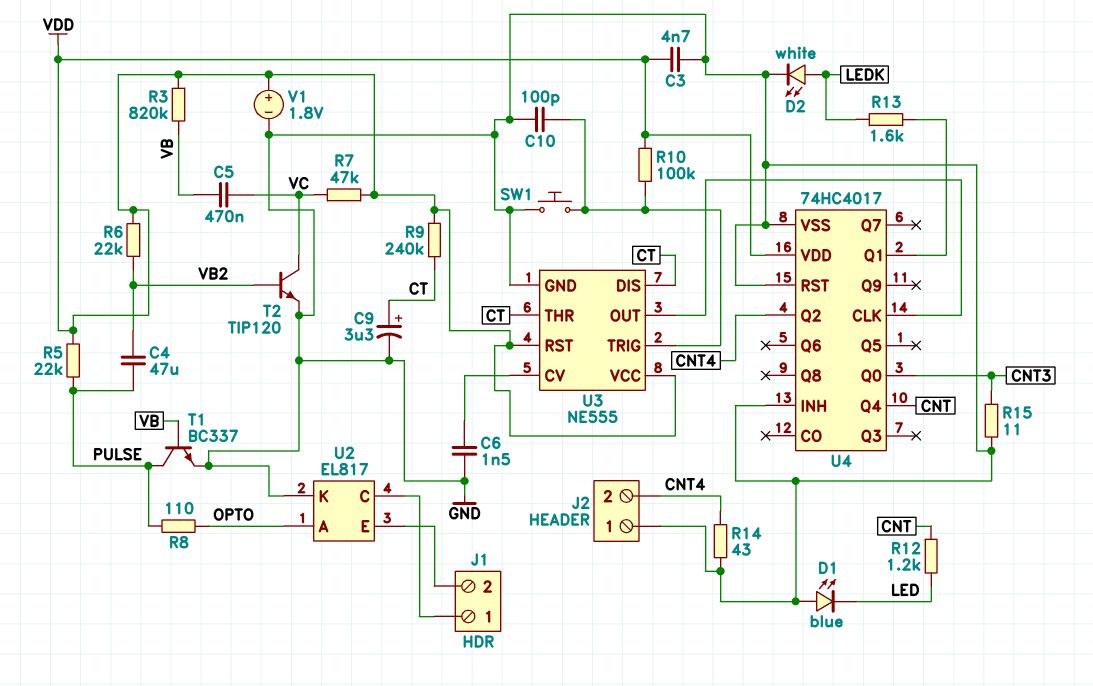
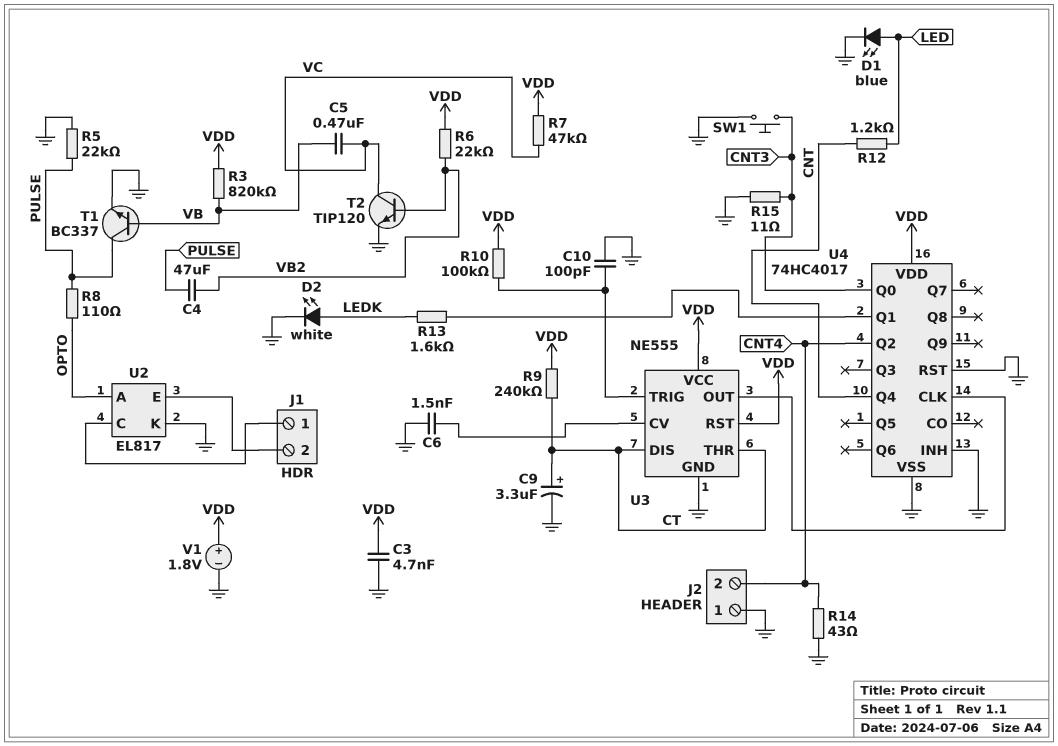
D1: LED blue (A GND, K LED) -> LED blue (A LED, K GND)
R5: 22k (PULSE, VDD) -> 22k (GND, PULSE)
SW1: button (GND, U3/TRIG) -> button (CNT3, GND)

